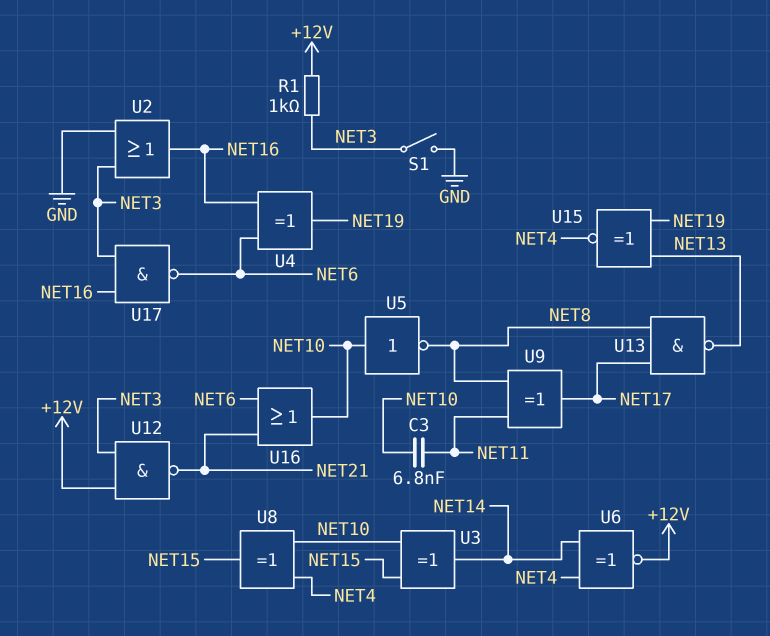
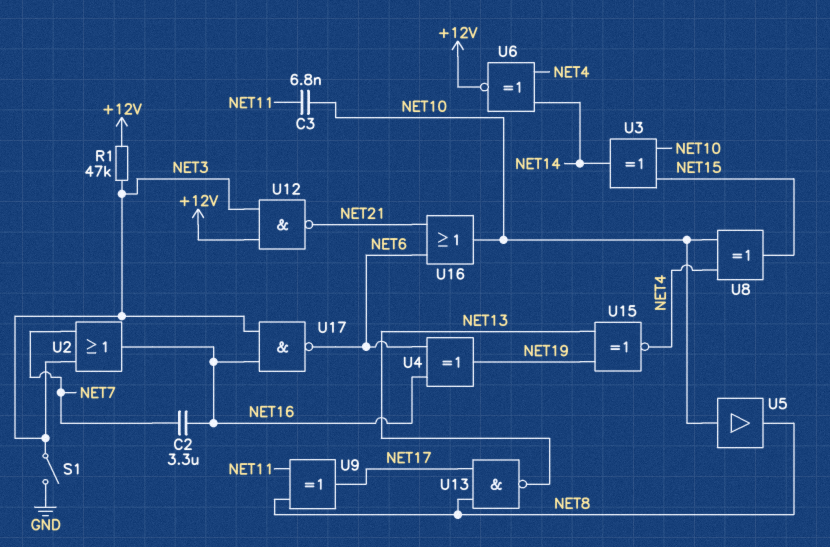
C2: none -> 3.3uF (NET7, NET16)
R1: 1k (+12V, NET3) -> 47k (+12V, NET3)
U2: OR (in GND, in NET3, out NET16) -> OR (in NET3, in NET7, out NET16)
U5: NOT (in NET10, out NET8) -> buffer (in NET10, out NET8)

